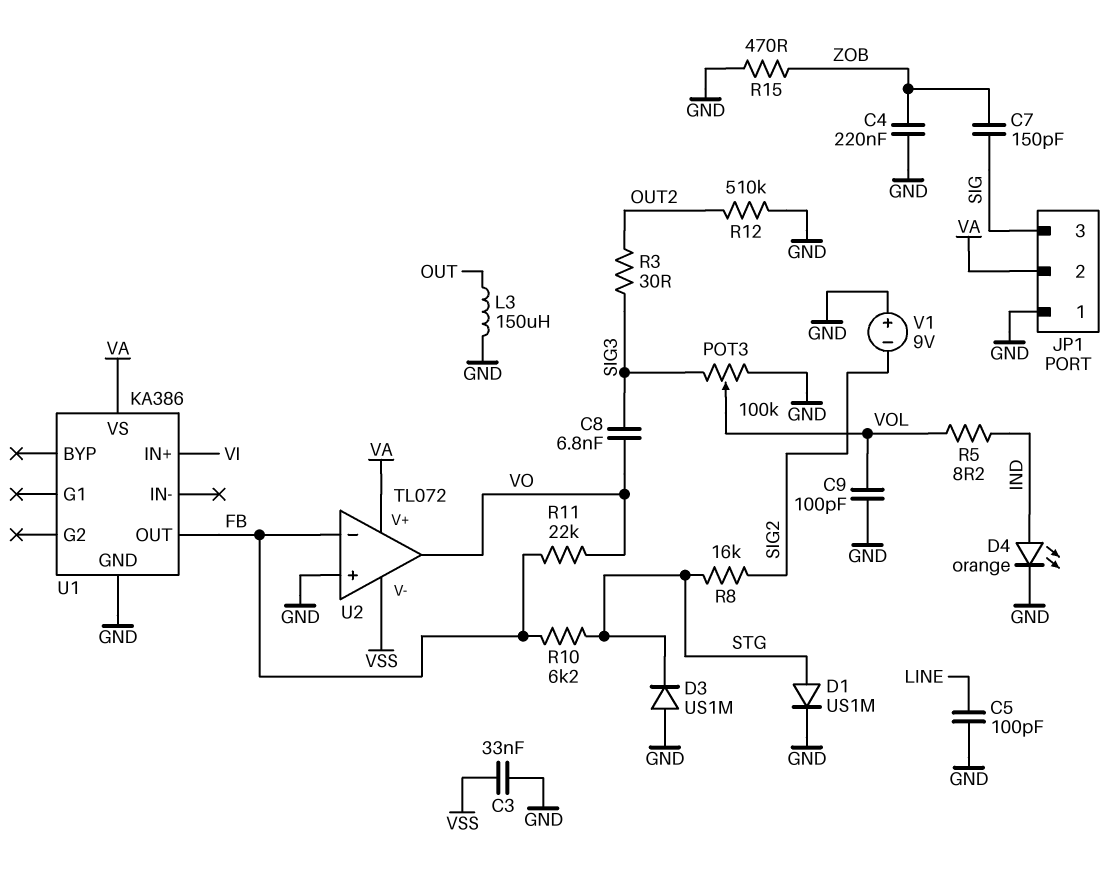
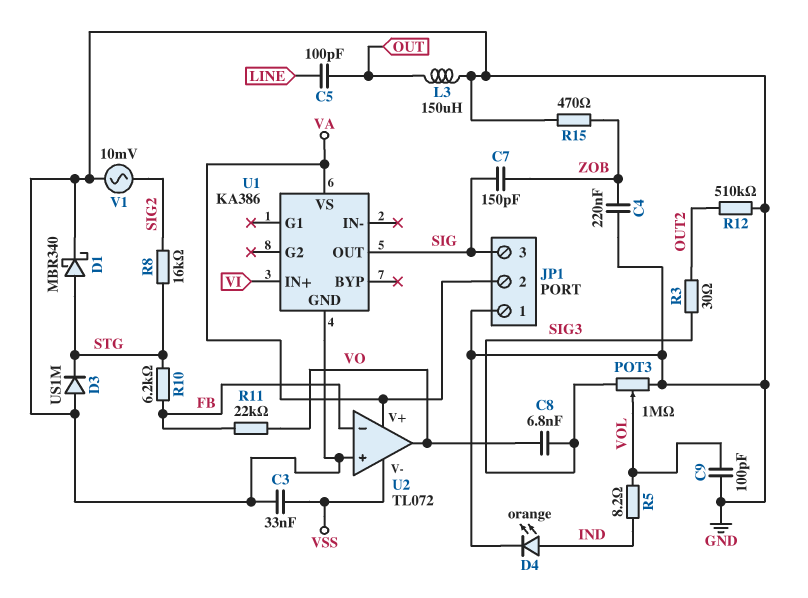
C5: 100pF (GND, LINE) -> 100pF (LINE, OUT)
D1: diode US1M (A STG, K GND) -> schottky MBR340 (A STG, K GND)
POT3: 100k (GND, SIG3, wiper VOL) -> 1M (GND, SIG3, wiper VOL)
U1 pin OUT: FB -> SIG
V1: 9V (plus GND, minus SIG2) -> AC 10mV (GND, SIG2)

